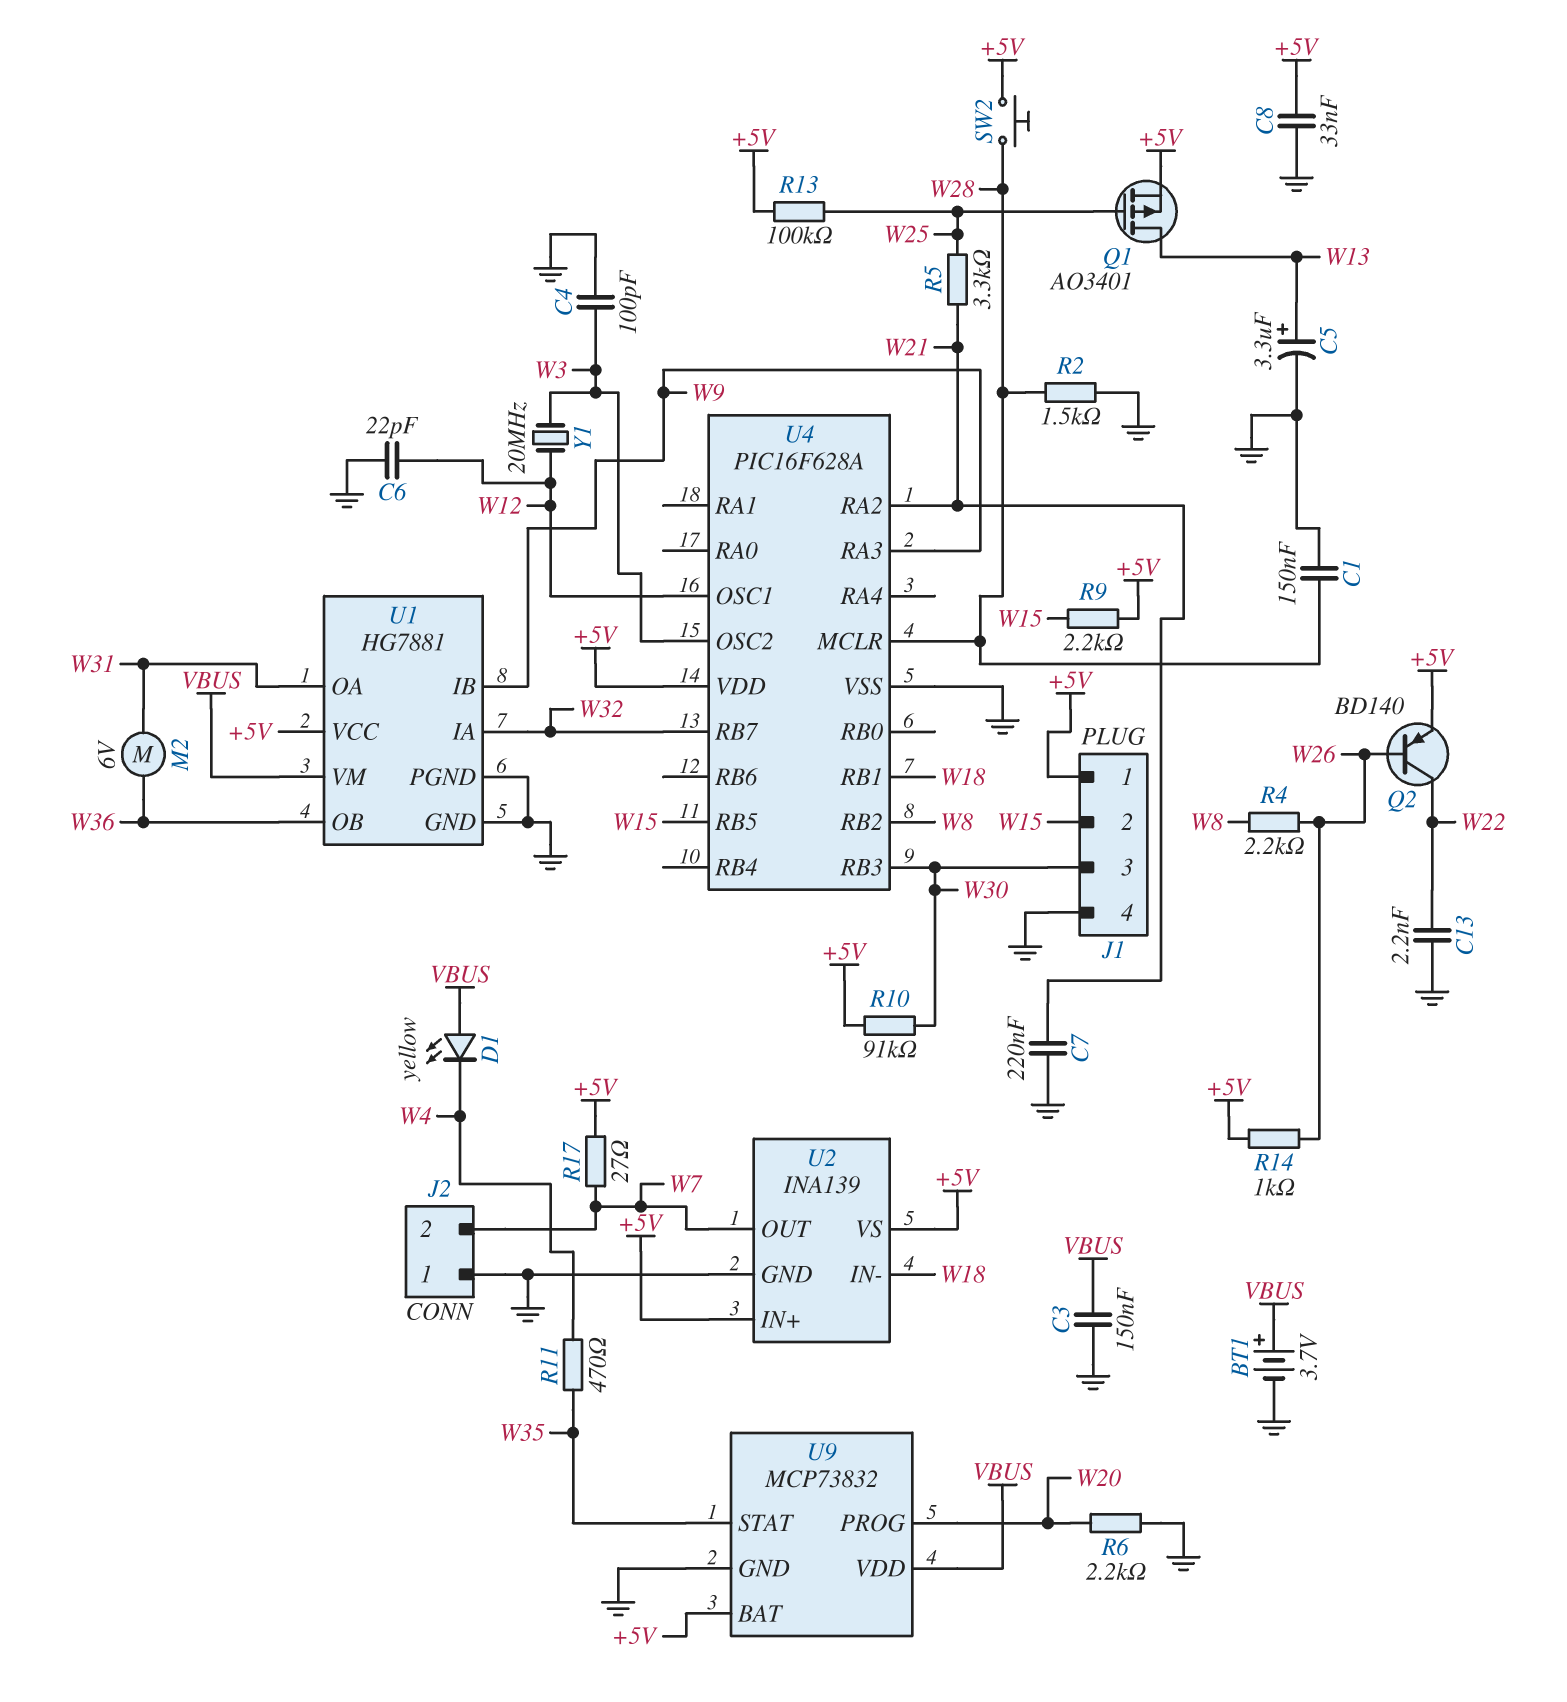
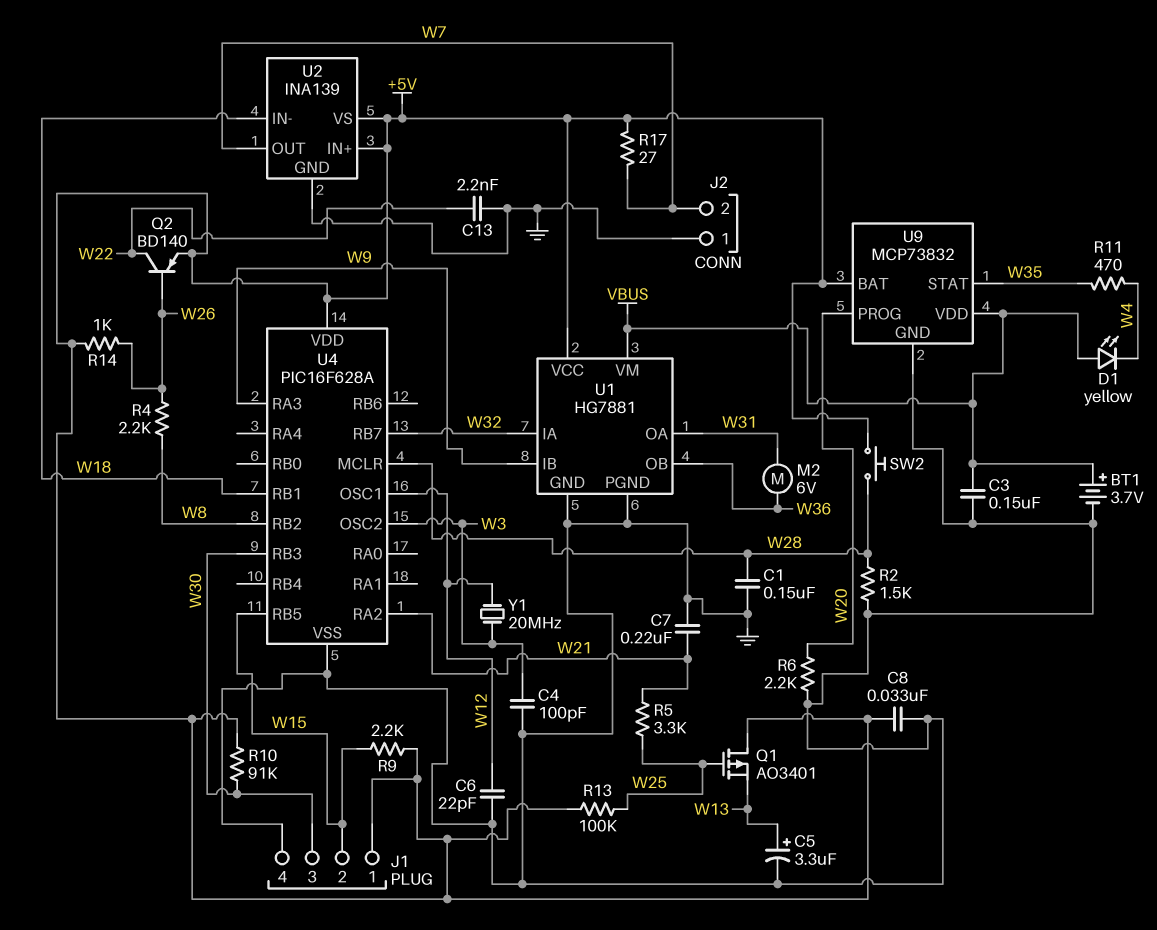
Q1: PMOS AO3401 (G W25, D W13, S +5V) -> PMOS AO3401 (G W25, D +5V, S W13)

